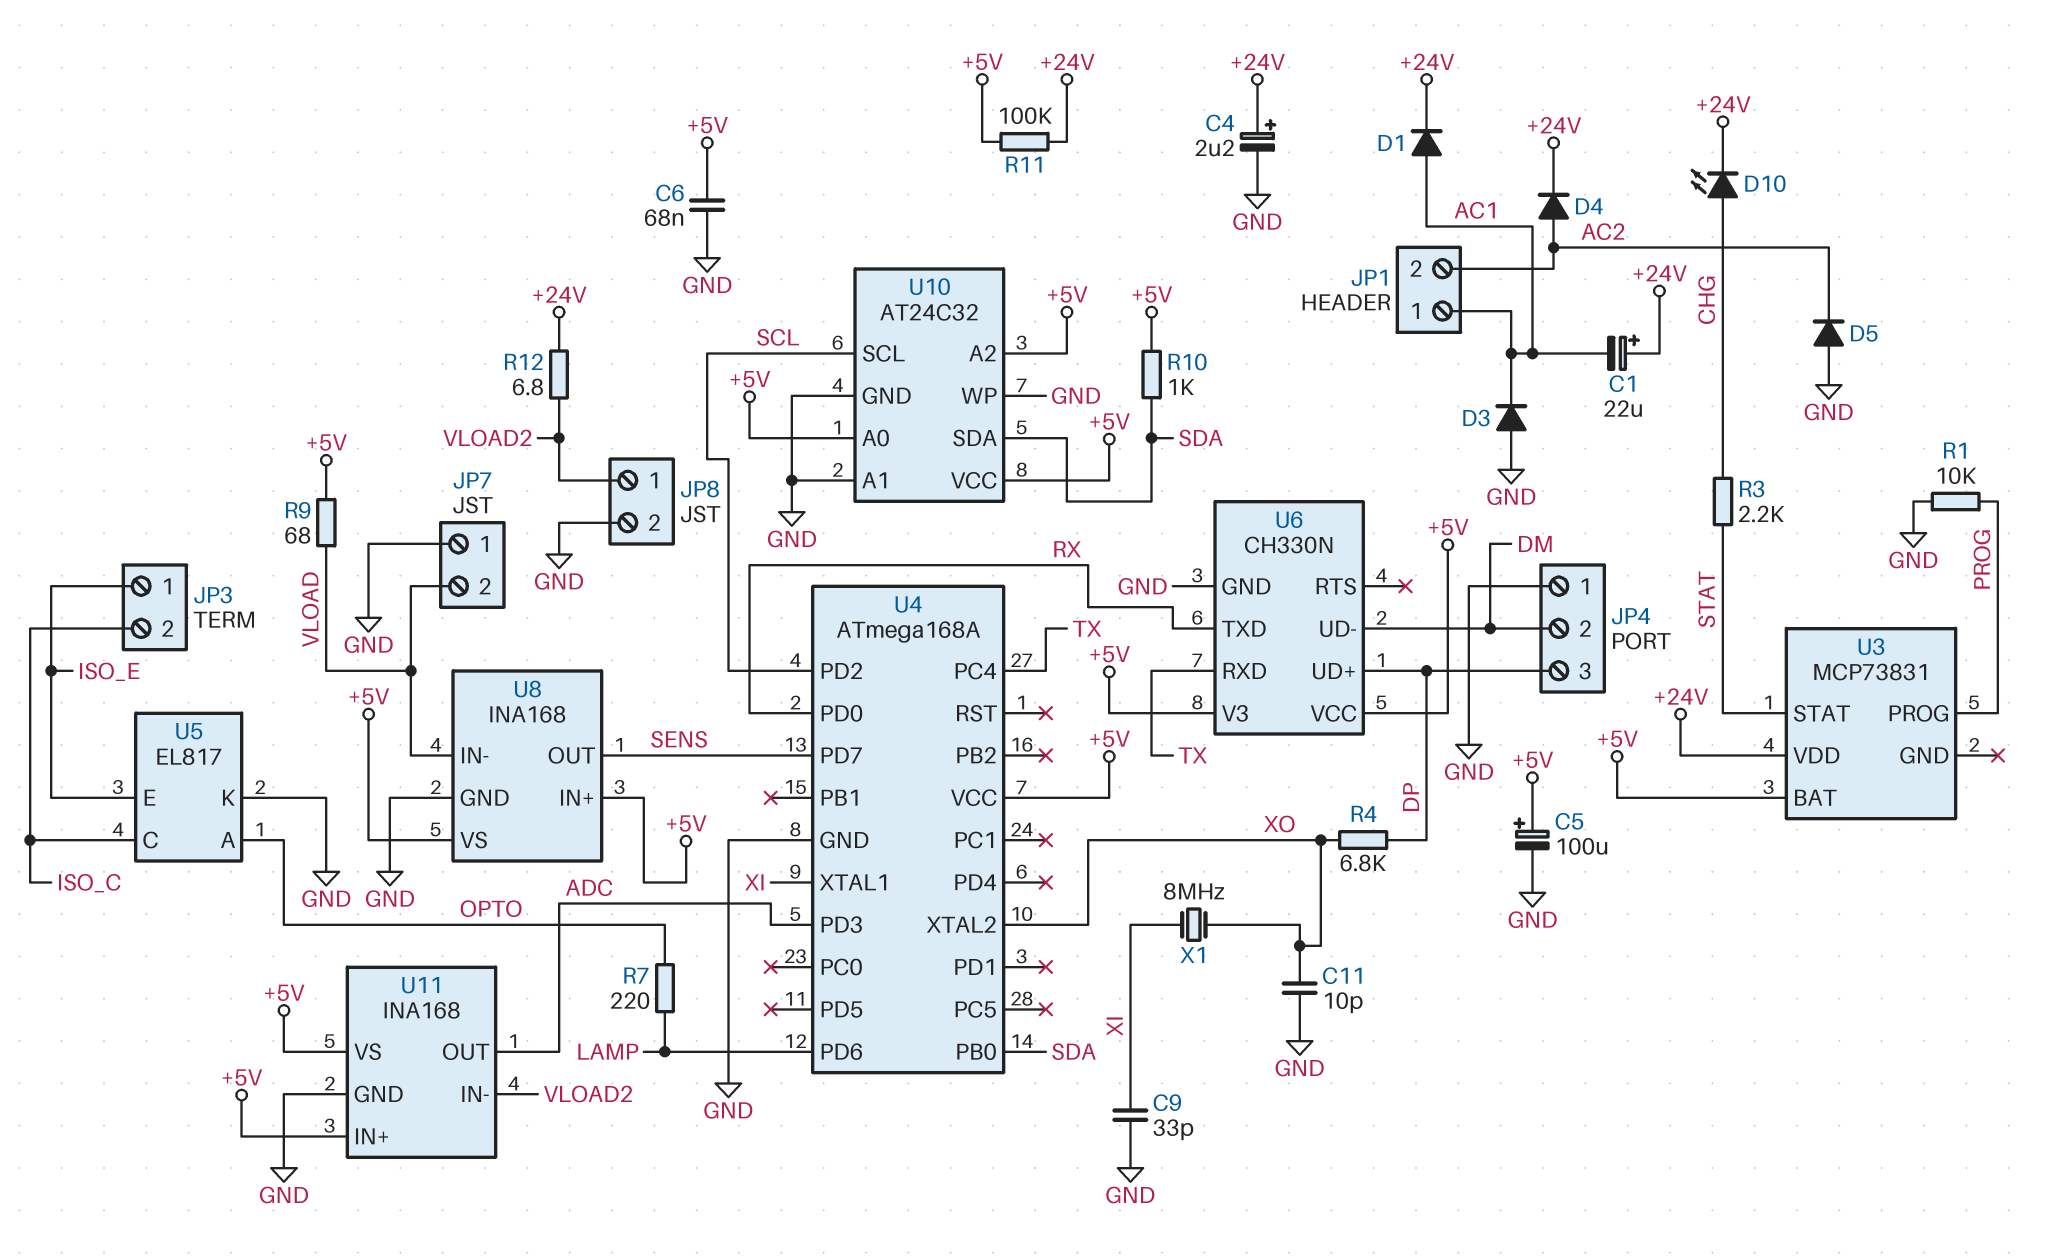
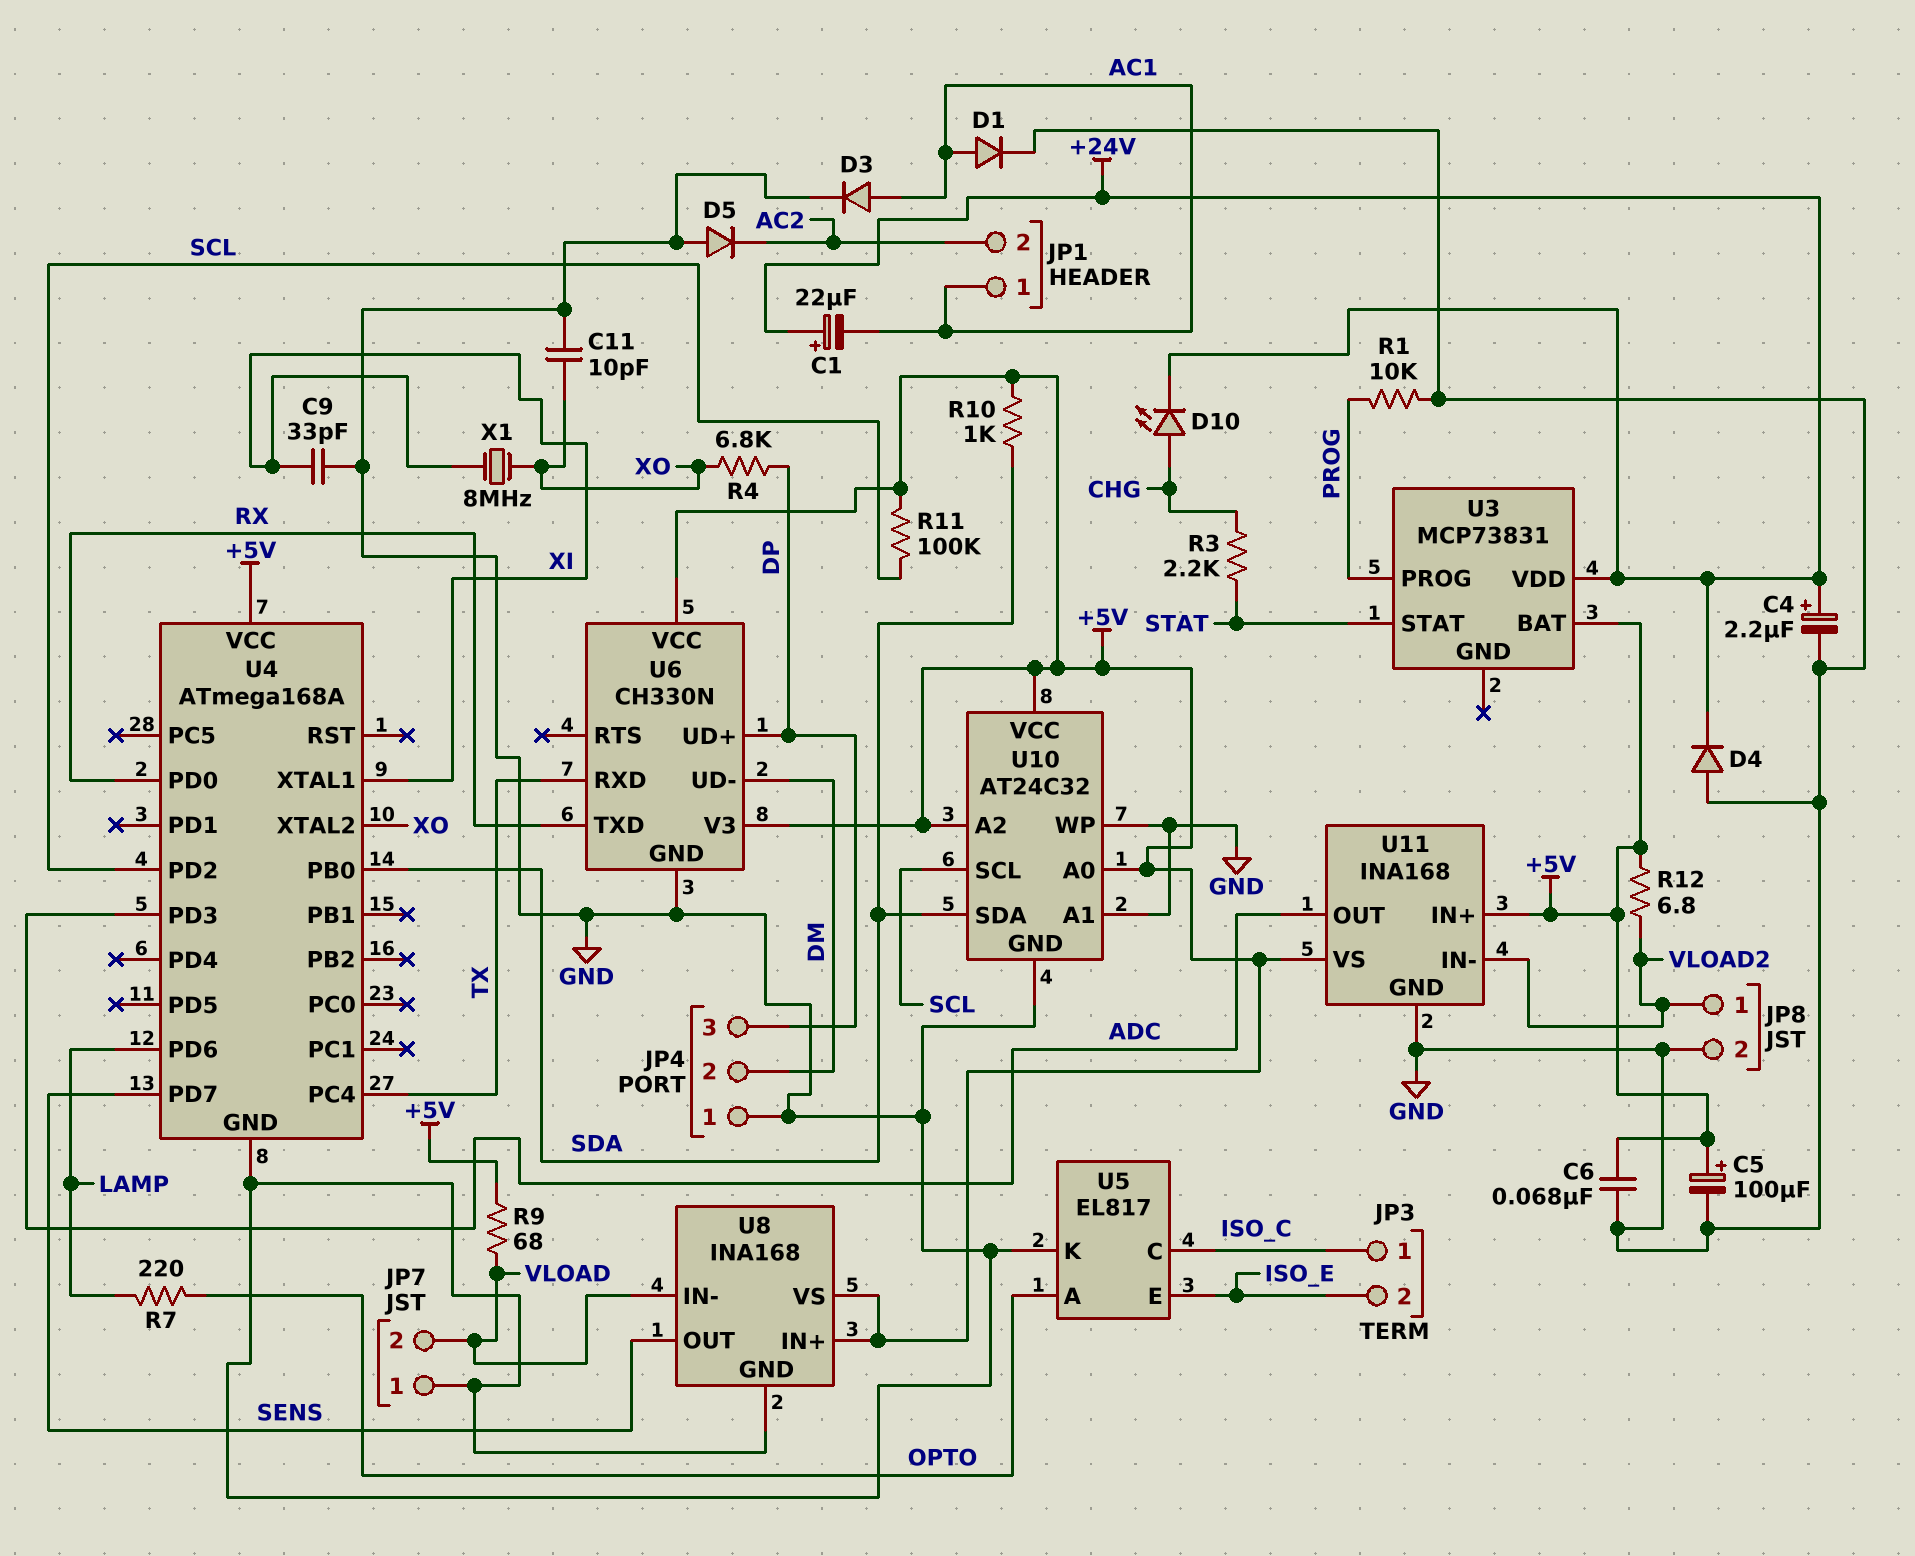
D1: diode (A AC1, K +24V) -> diode (A AC1, K GND)
D3: diode (A GND, K AC1) -> diode (A AC1, K GND)
D4: diode (A AC2, K +24V) -> diode (A GND, K +24V)
JP3 pin 1: ISO_E -> ISO_C
JP3 pin 2: ISO_C -> ISO_E
R11: 100k (+5V, +24V) -> 100k (+5V, SCL)
R12: 6.8 (+24V, VLOAD2) -> 6.8 (+5V, VLOAD2)

